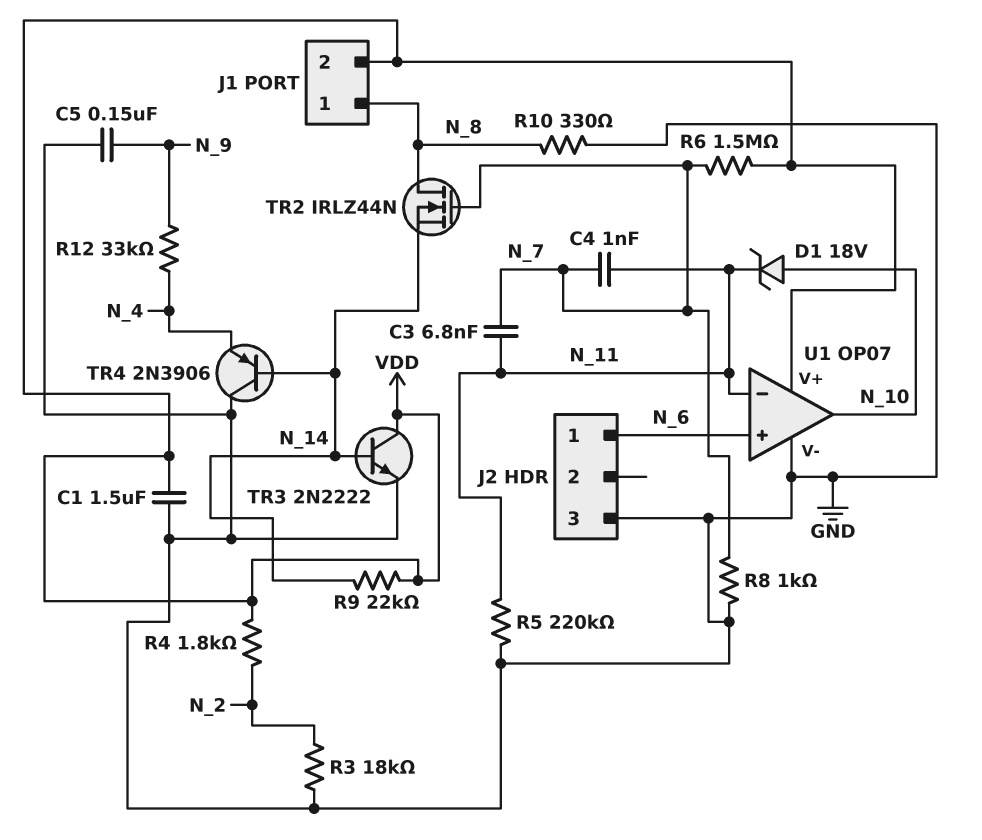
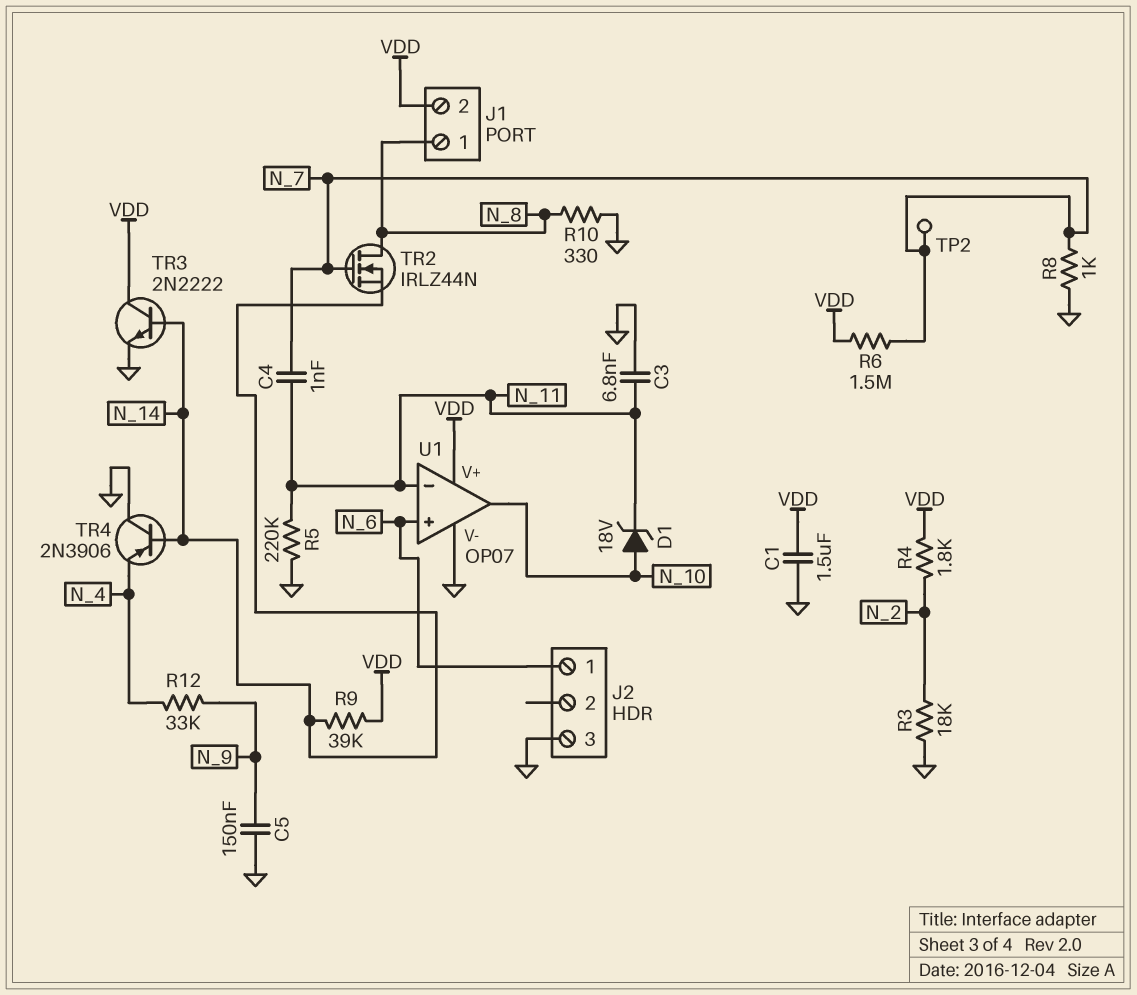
C3: 6.8nF (N_7, N_11) -> 6.8nF (GND, N_11)
R9: 22k (N_14, VDD) -> 39k (N_14, VDD)
TP2: none -> test point (N_7)

